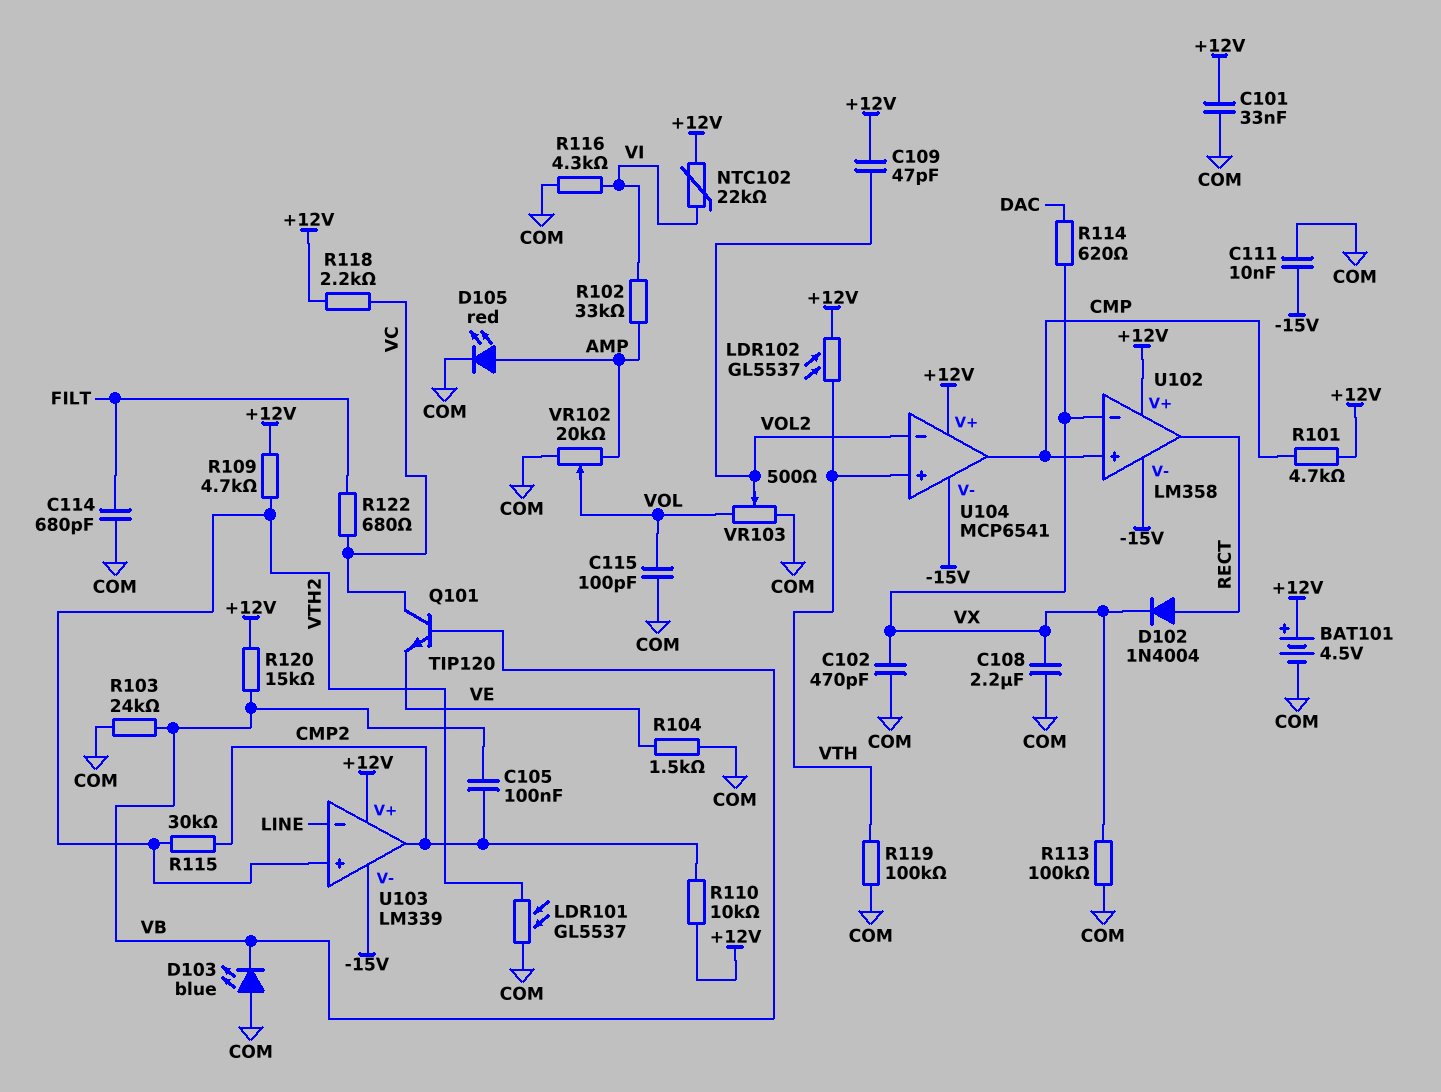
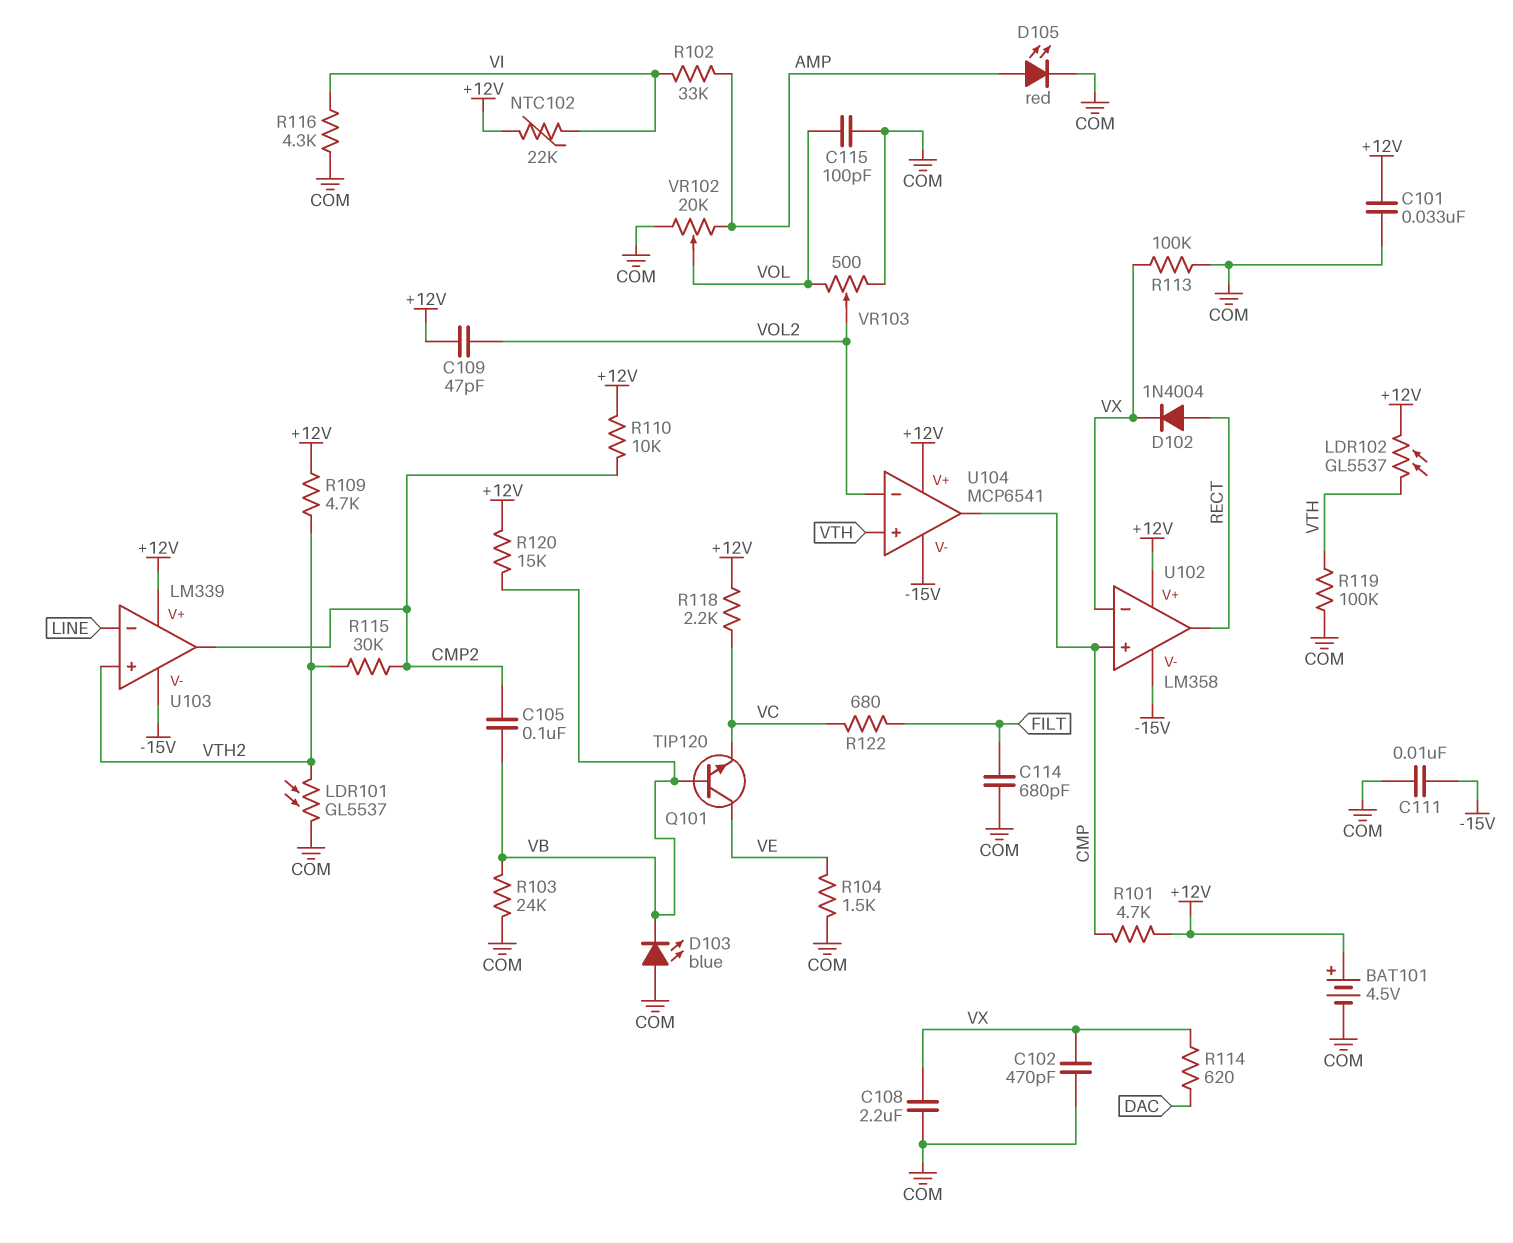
Q101: NPN TIP120 (B VB, C VC, E VE) -> NPN TIP120 (B VB, C VE, E VC)

